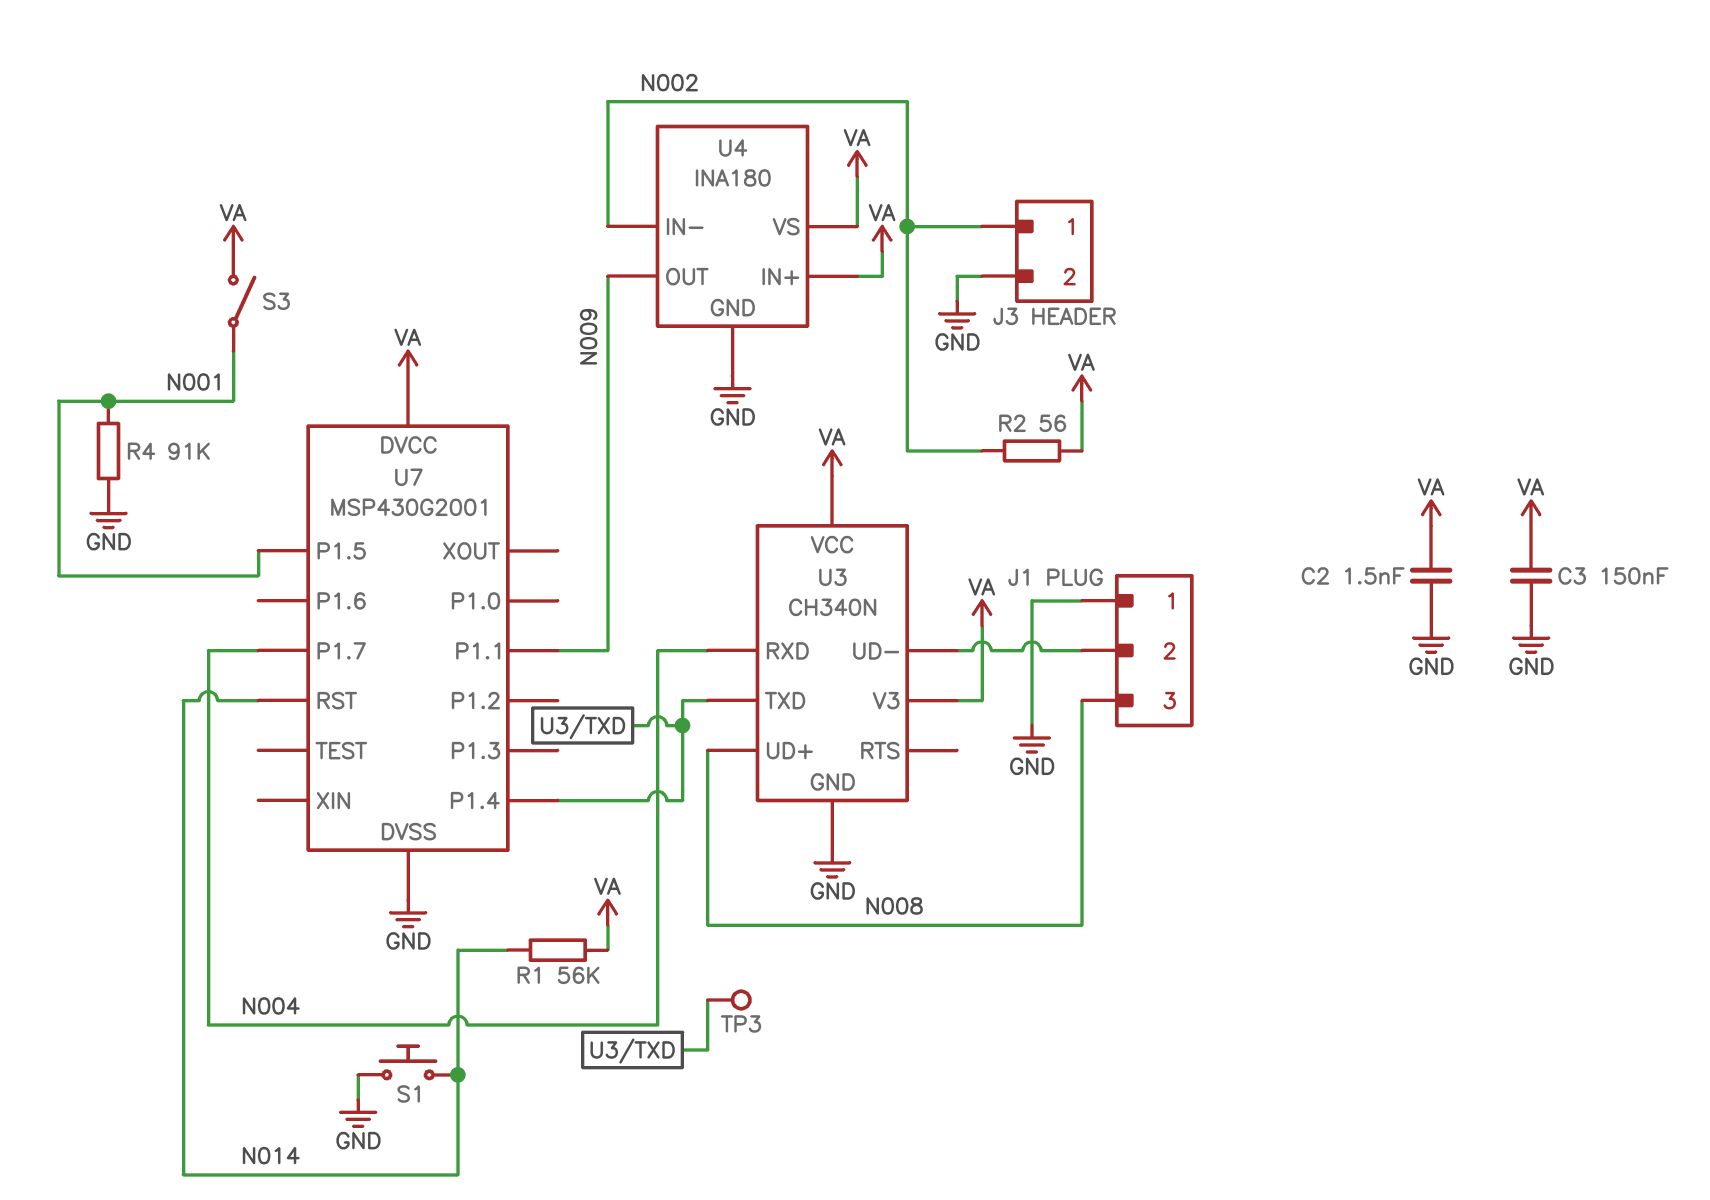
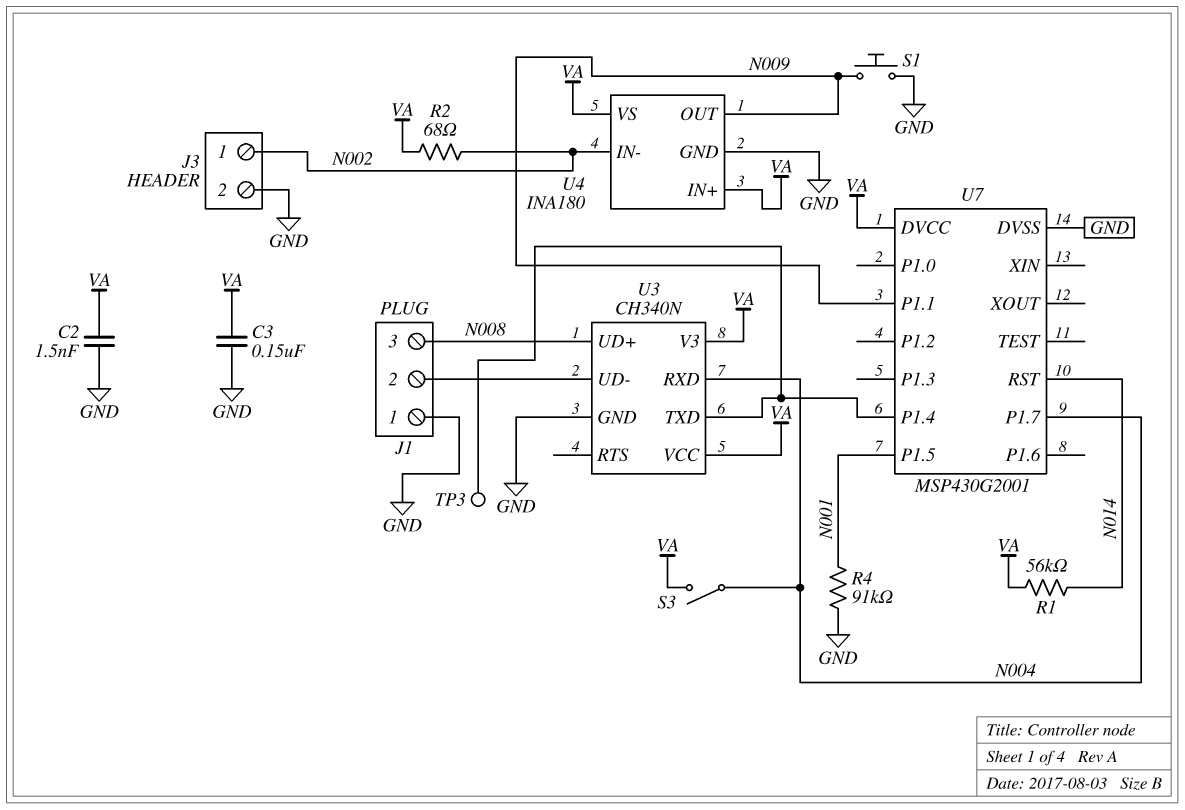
R2: 56 (N002, VA) -> 68 (N002, VA)
S1: button (GND, N014) -> button (GND, N009)
S3: switch (N001, VA) -> switch (N004, VA)

